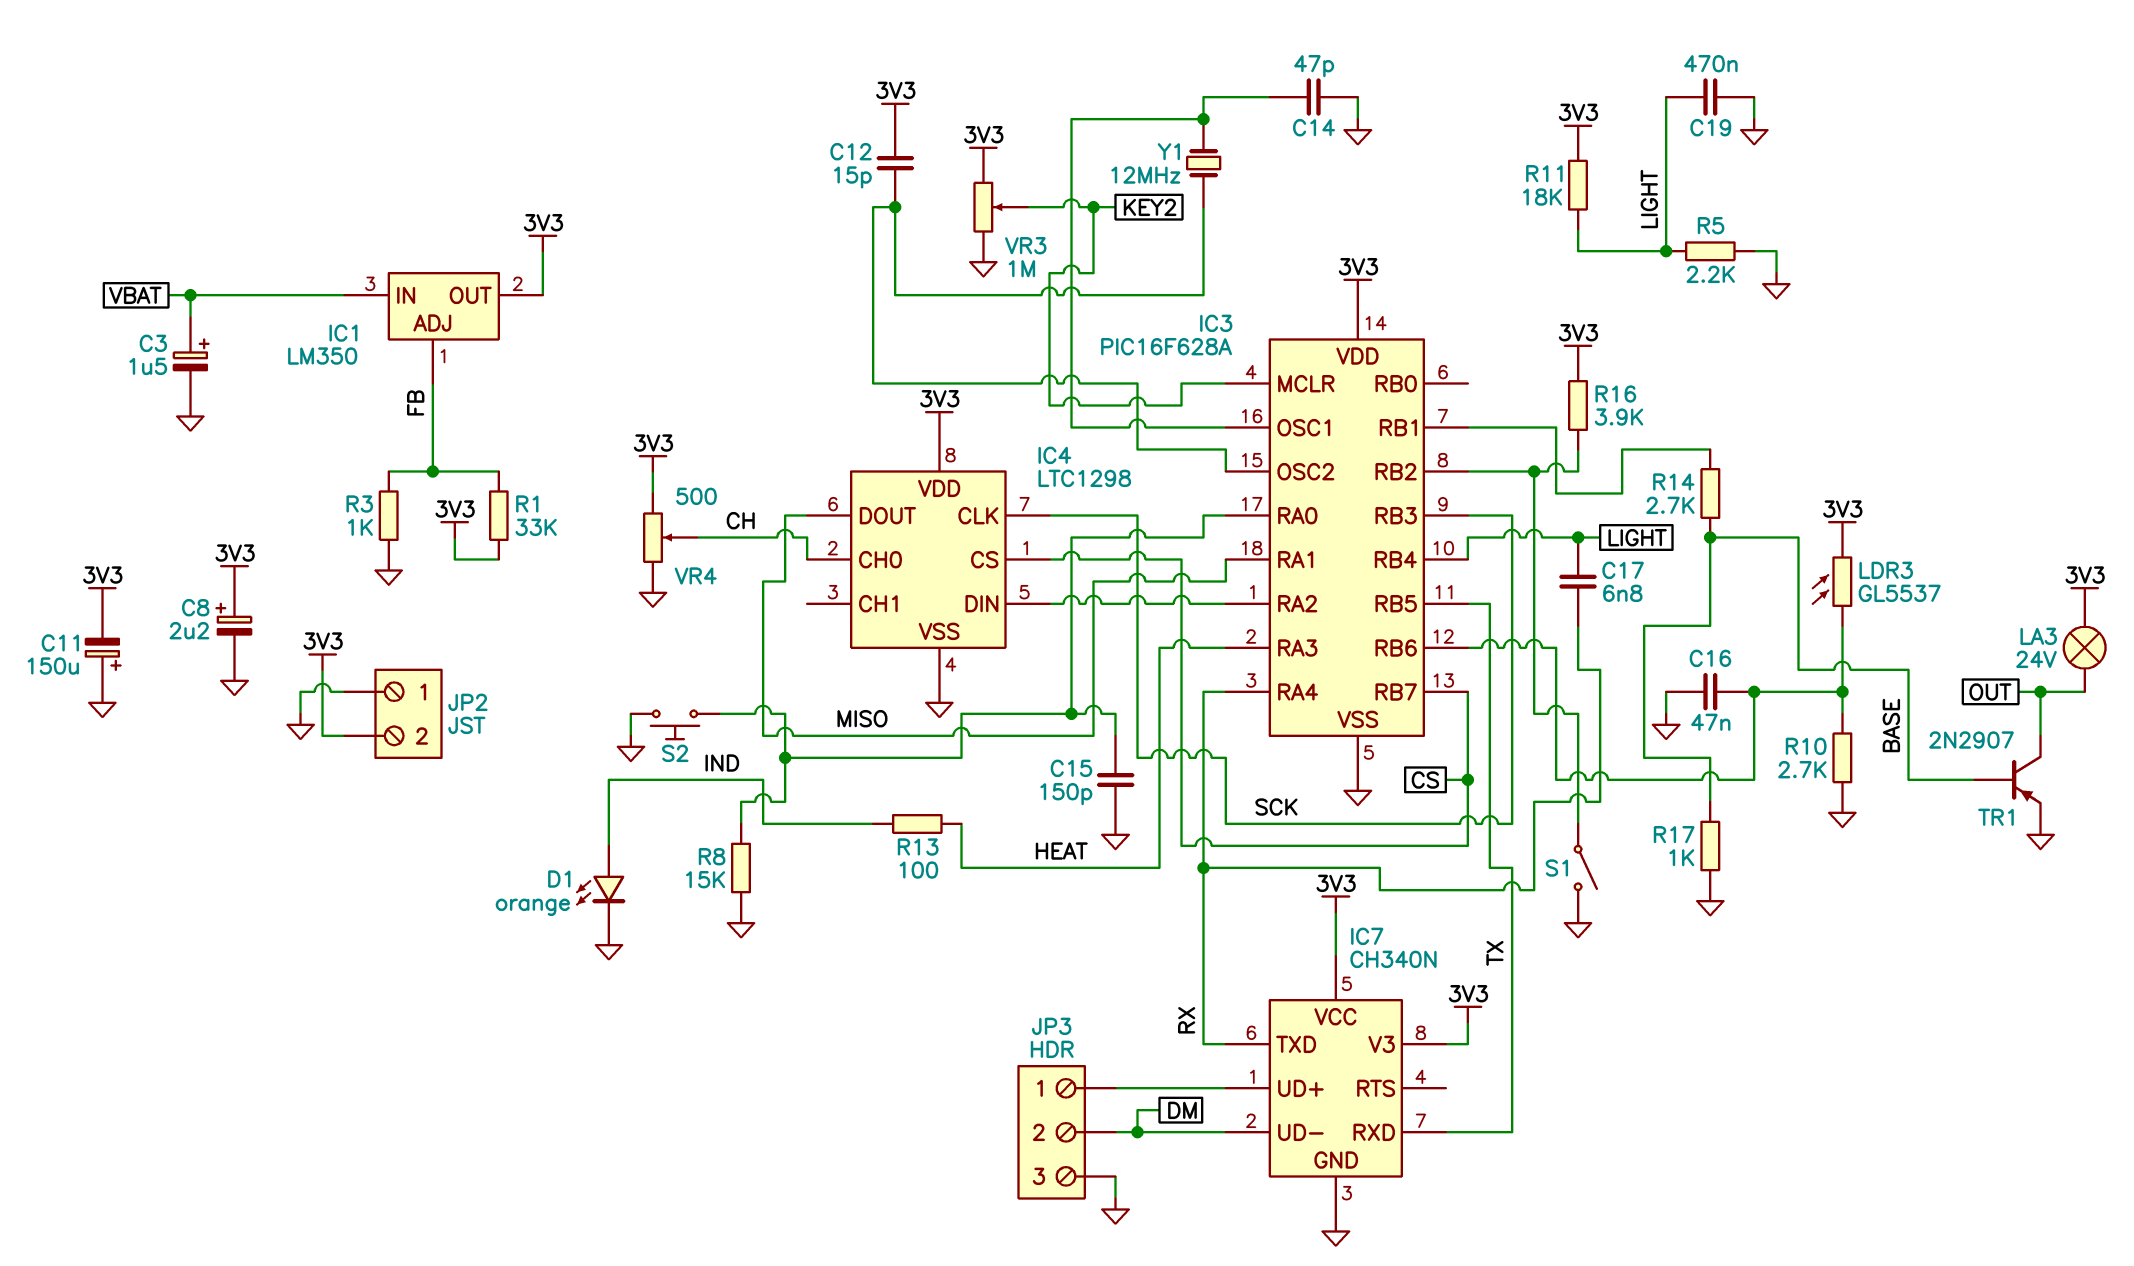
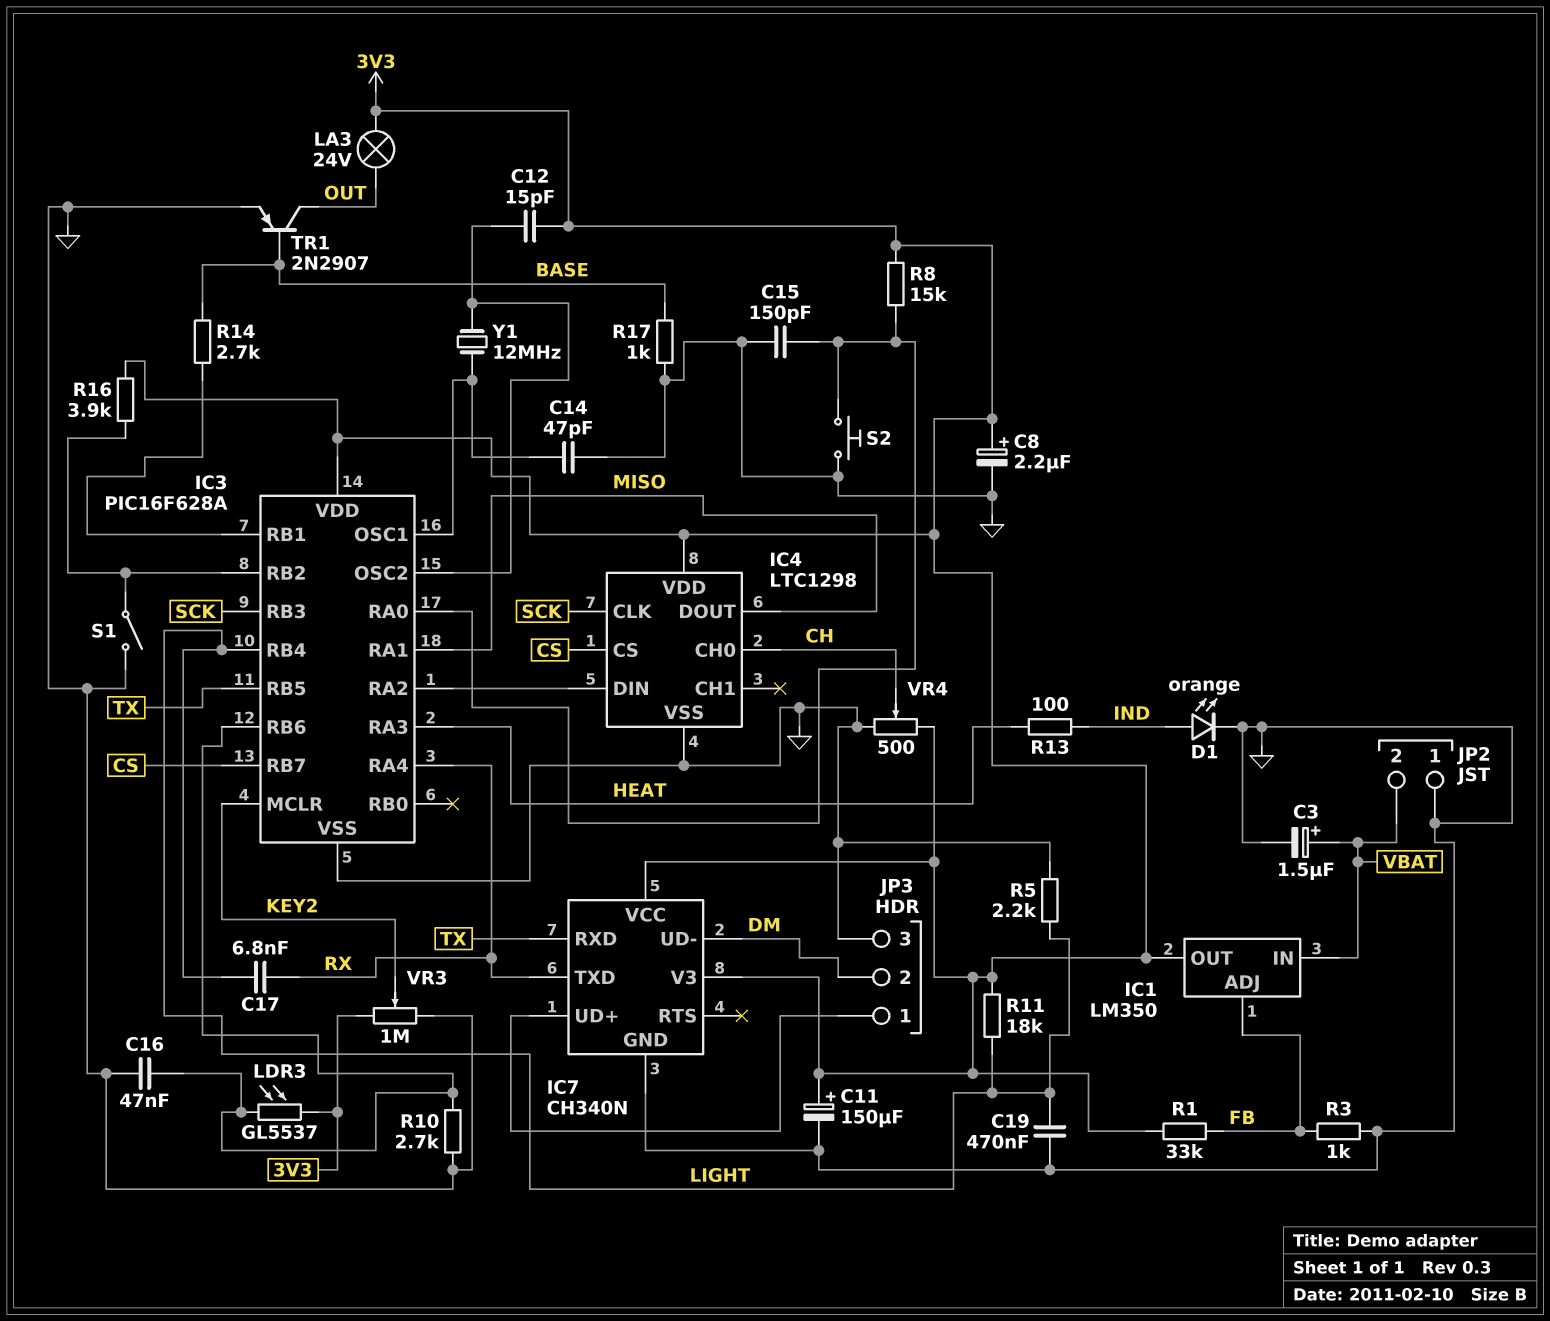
C11: 150uF (plus GND, minus 3V3) -> 150uF (plus 3V3, minus GND)
JP2 pin 2: 3V3 -> VBAT
R8: 15k (GND, IC3/RA0) -> 15k (3V3, IC3/RA0)

